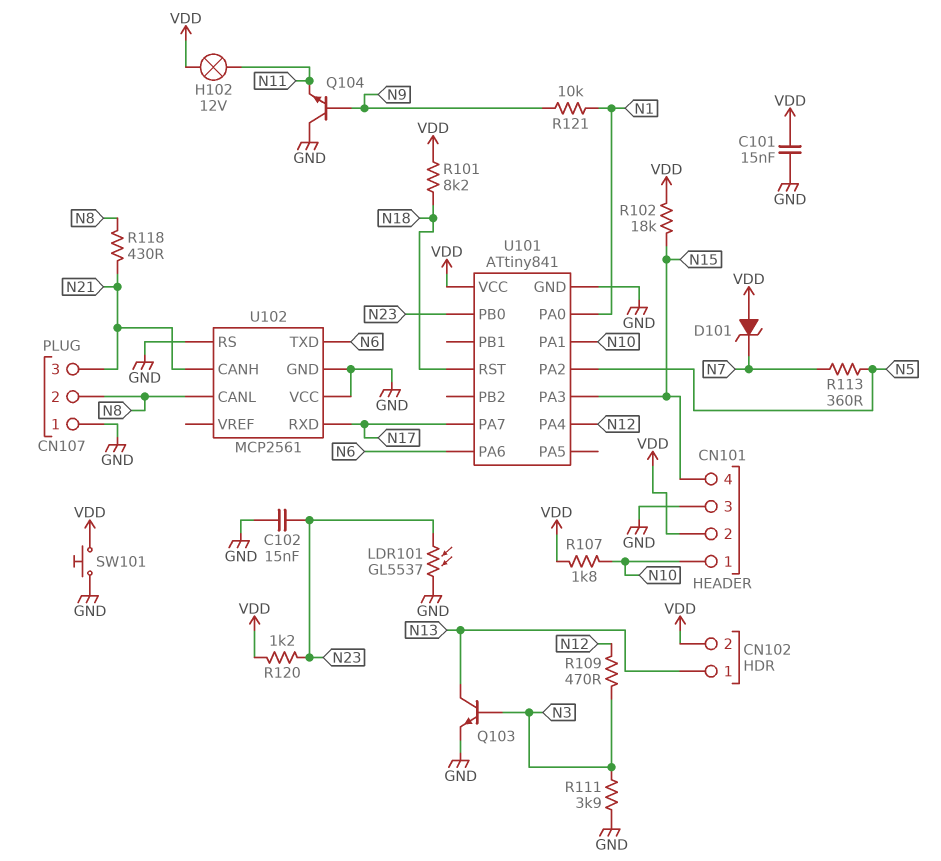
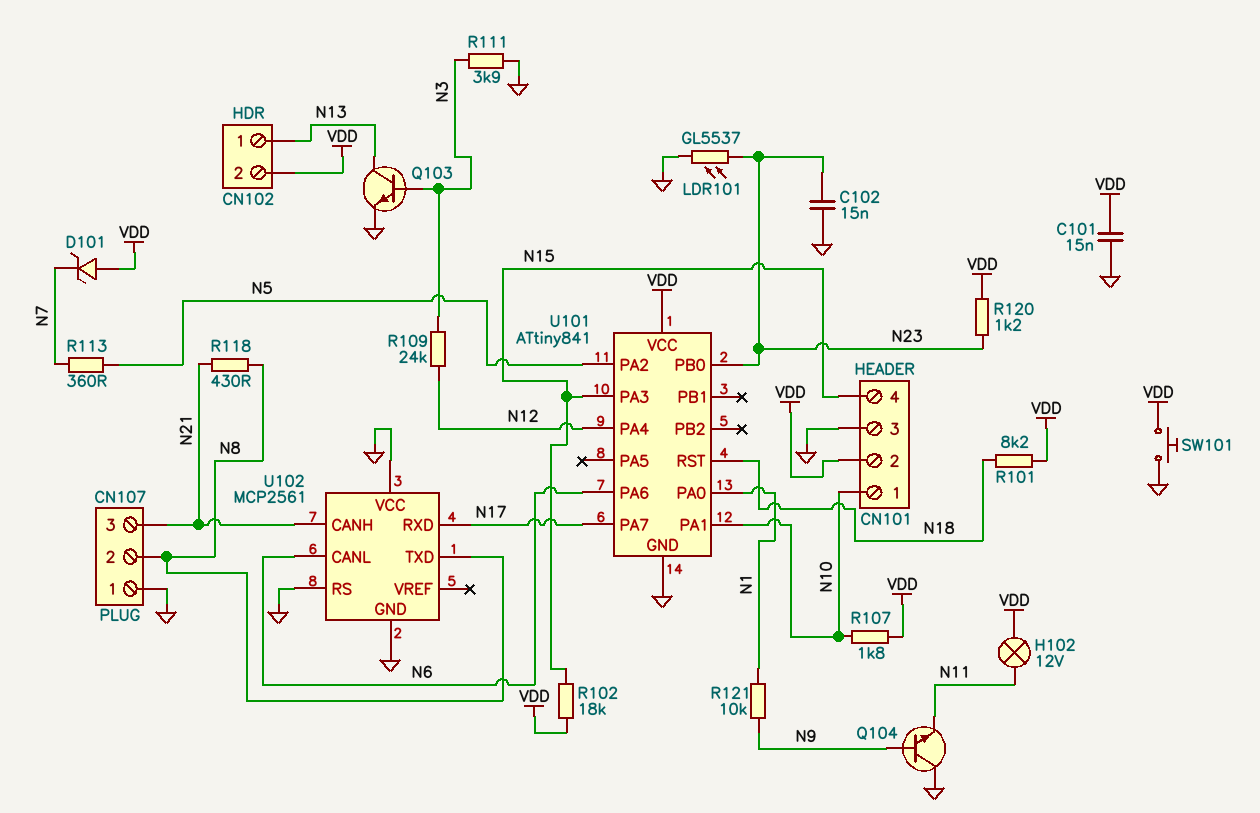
R109: 470 (N3, N12) -> 24k (N3, N12)
U102 pin CANL: N8 -> N6
U102 pin TXD: N6 -> N8

